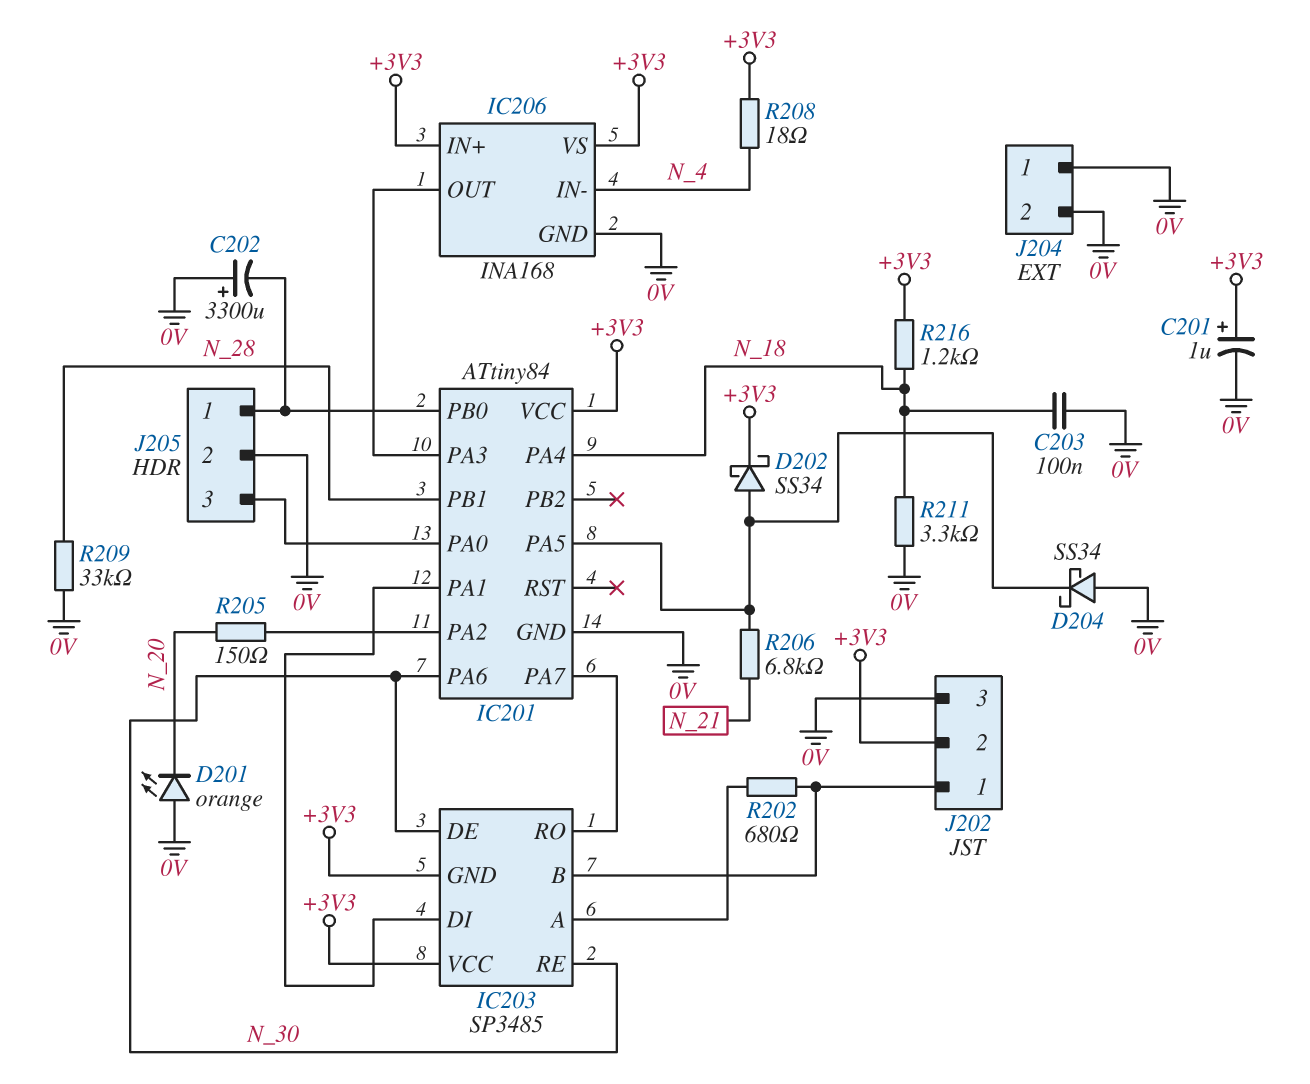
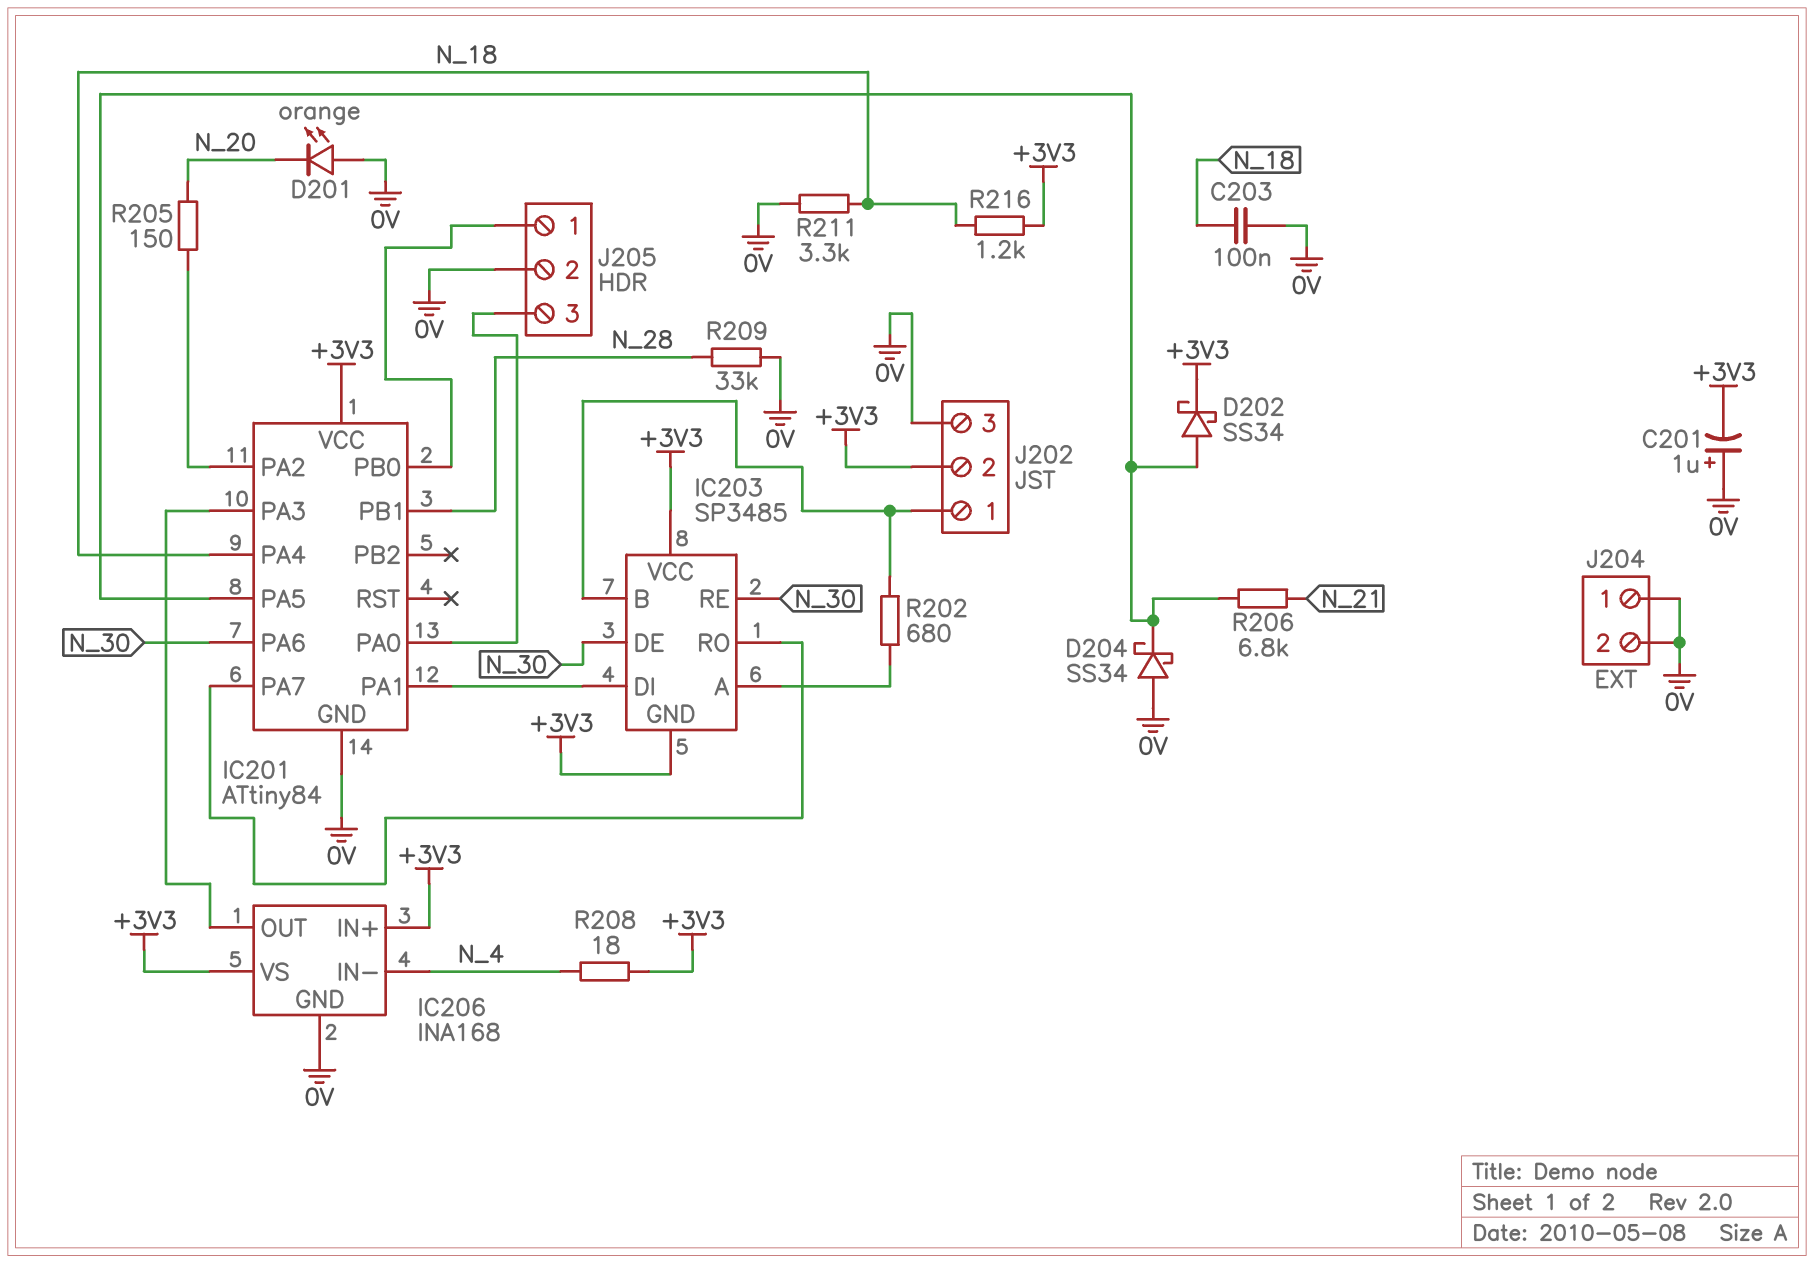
C201: 1uF (plus +3V3, minus 0V) -> 1uF (plus 0V, minus +3V3)
C202: 3300uF (plus 0V, minus IC201/PB0) -> none

